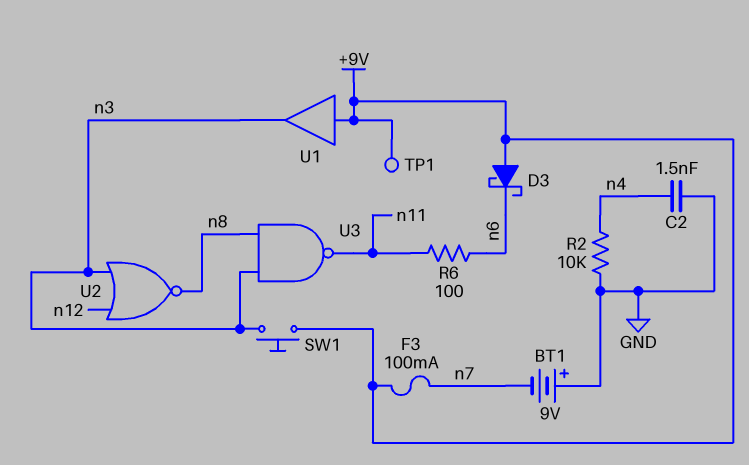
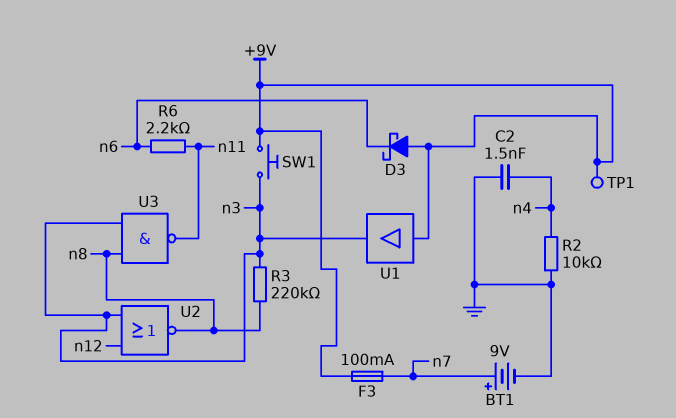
BT1: 9V (plus GND, minus n7) -> 9V (plus n7, minus GND)
R3: none -> 220k (n3, n8)
R6: 100 (n6, n11) -> 2.2k (n6, n11)

